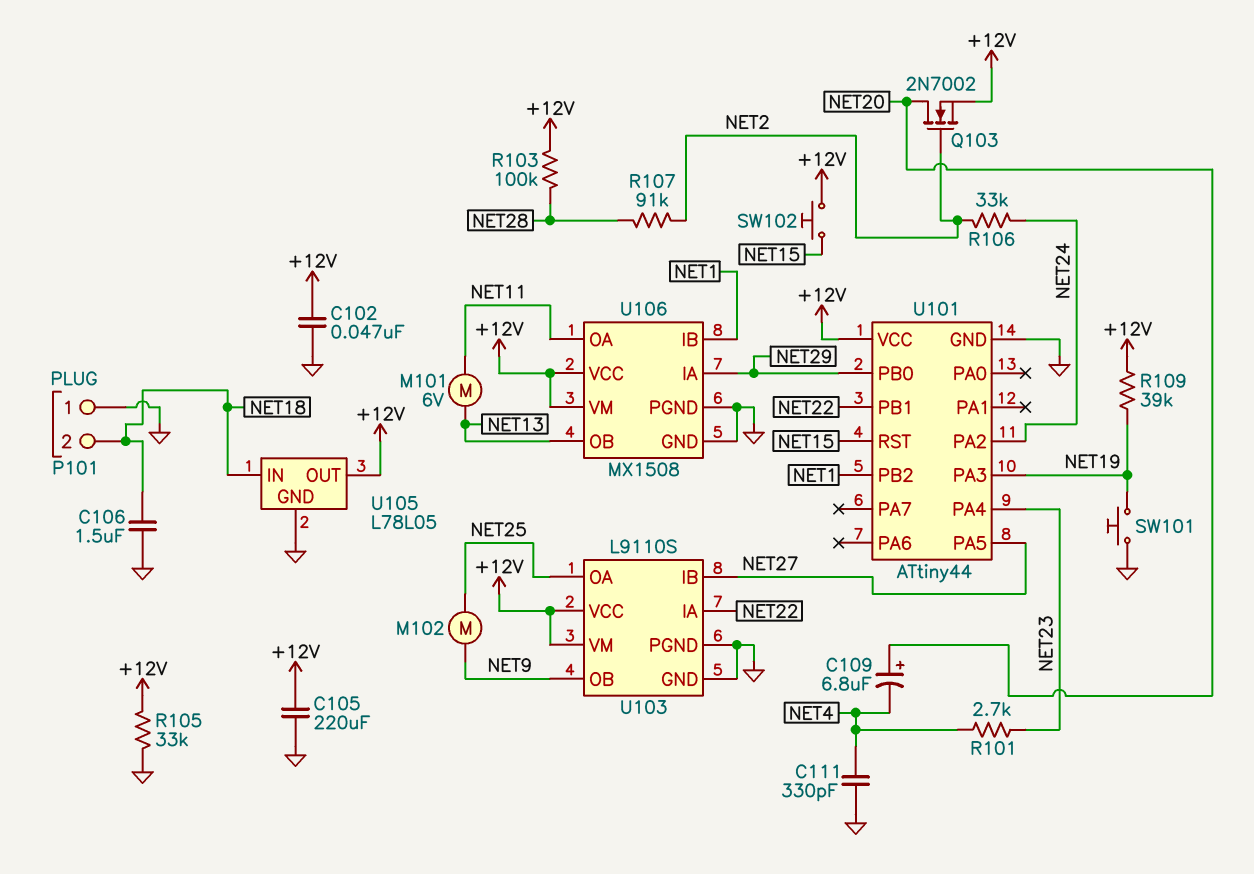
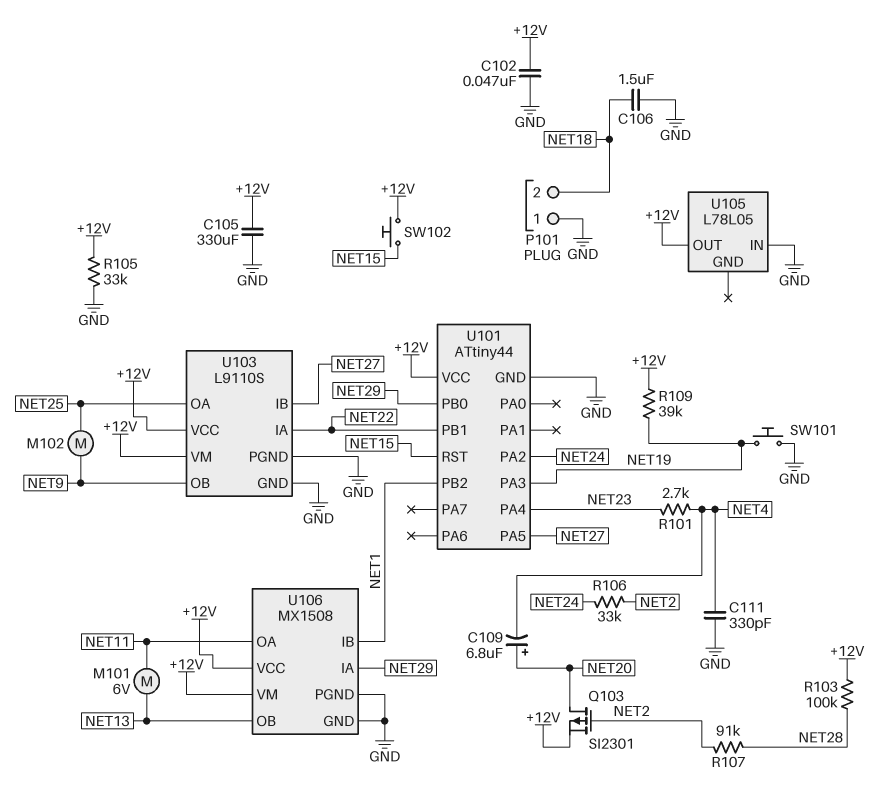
C105: 220uF (+12V, GND) -> 330uF (+12V, GND)
Q103: NMOS 2N7002 (G NET2, D NET20, S +12V) -> PMOS SI2301 (G NET2, D NET20, S +12V)
U105 pin GND: GND -> none
U105 pin IN: NET18 -> GND

